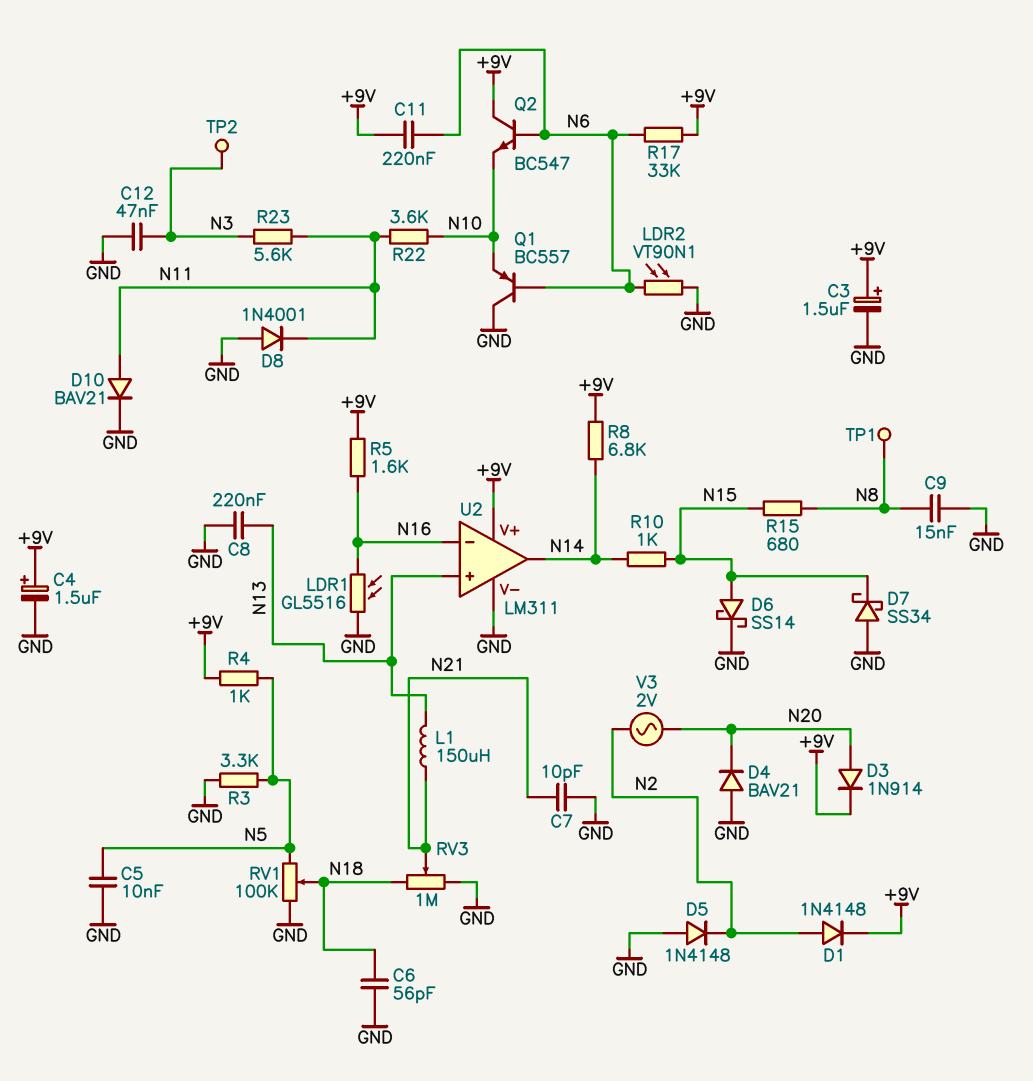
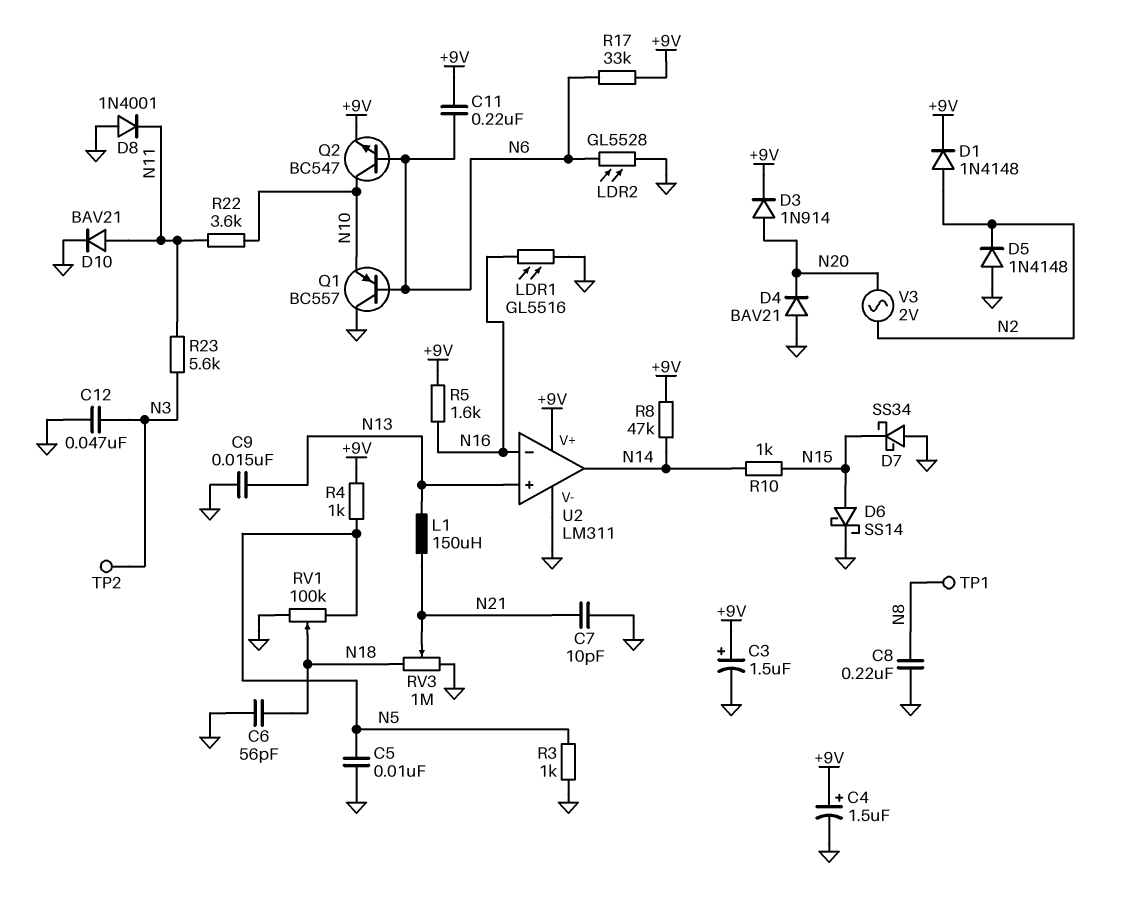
C8: 220nF (GND, N13) -> 220nF (GND, N8)
C9: 15nF (GND, N8) -> 15nF (GND, N13)
LDR2: VT90N1 (GND, N6) -> GL5528 (GND, N6)
Q2: NPN BC547 (B N6, C +9V, E N10) -> NPN BC547 (B N6, C N10, E +9V)
R3: 3.3k (GND, N5) -> 1k (GND, N5)
R8: 6.8k (+9V, N14) -> 47k (+9V, N14)
R15: 680 (N8, N15) -> none

